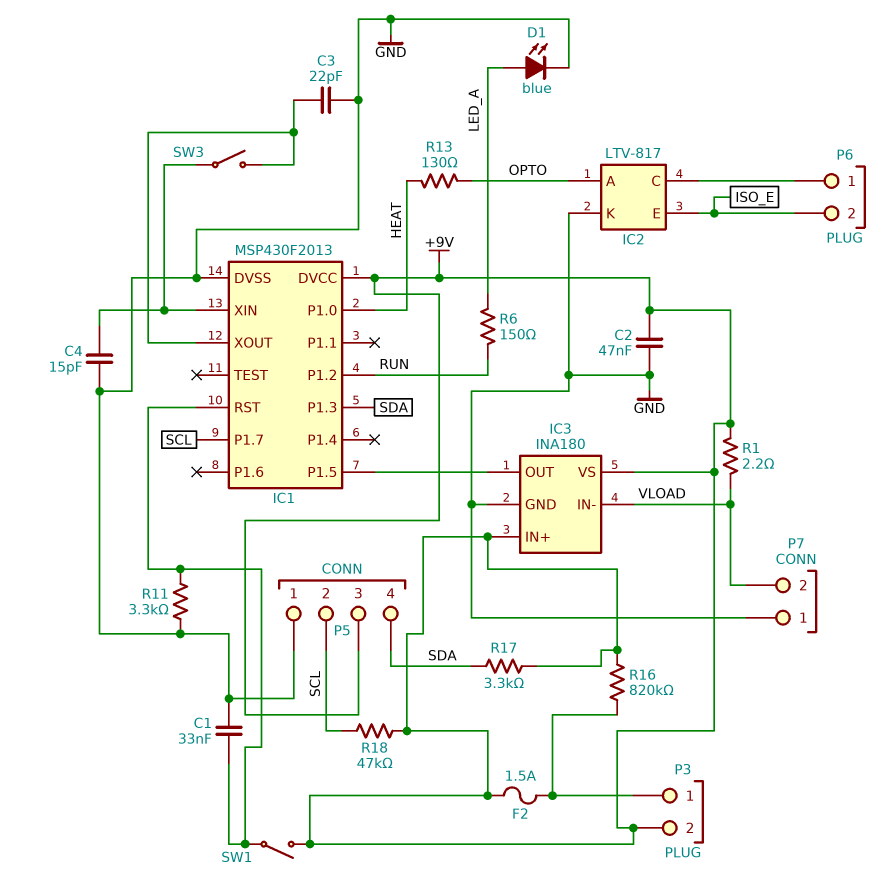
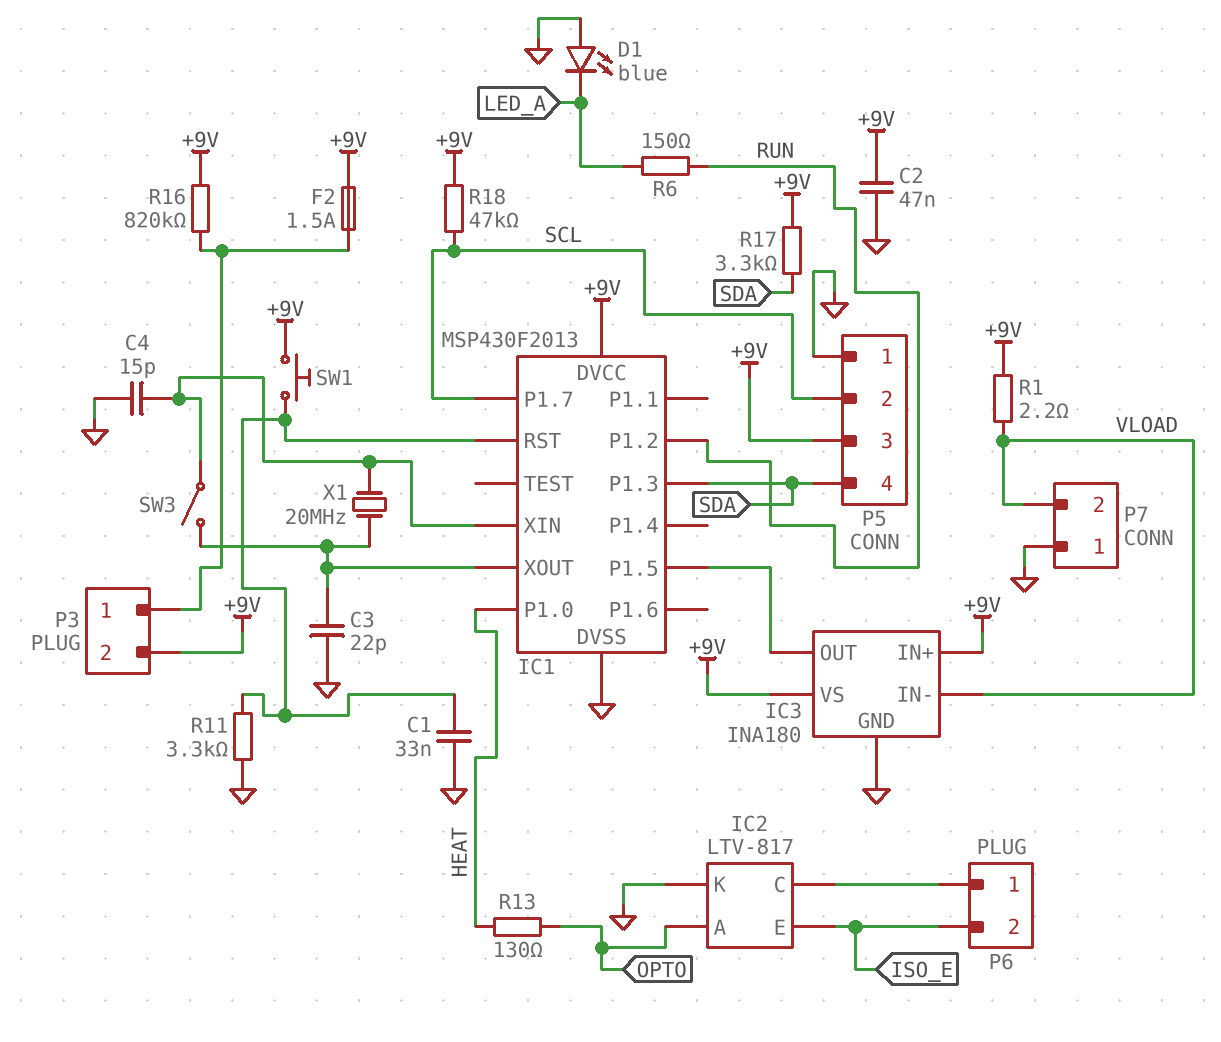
D1: LED blue (A LED_A, K GND) -> LED blue (A GND, K LED_A)
SW1: switch (+9V, IC1/RST) -> button (+9V, IC1/RST)
X1: none -> 20MHz (IC1/XIN, IC1/XOUT)

